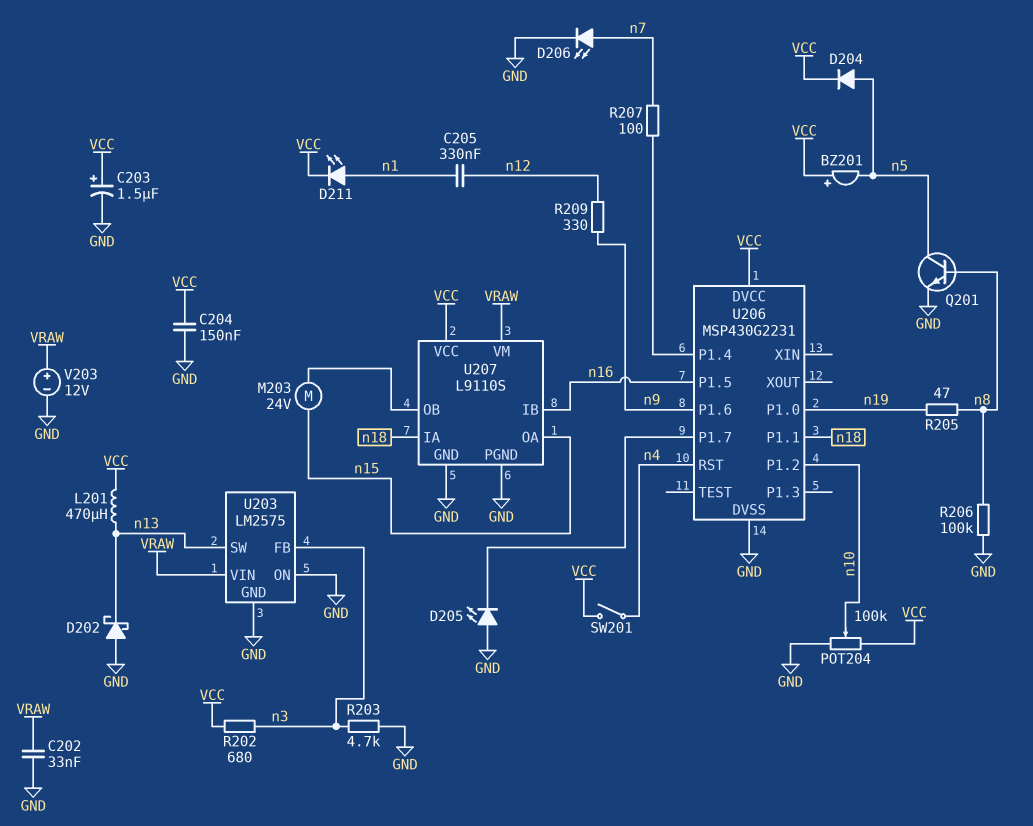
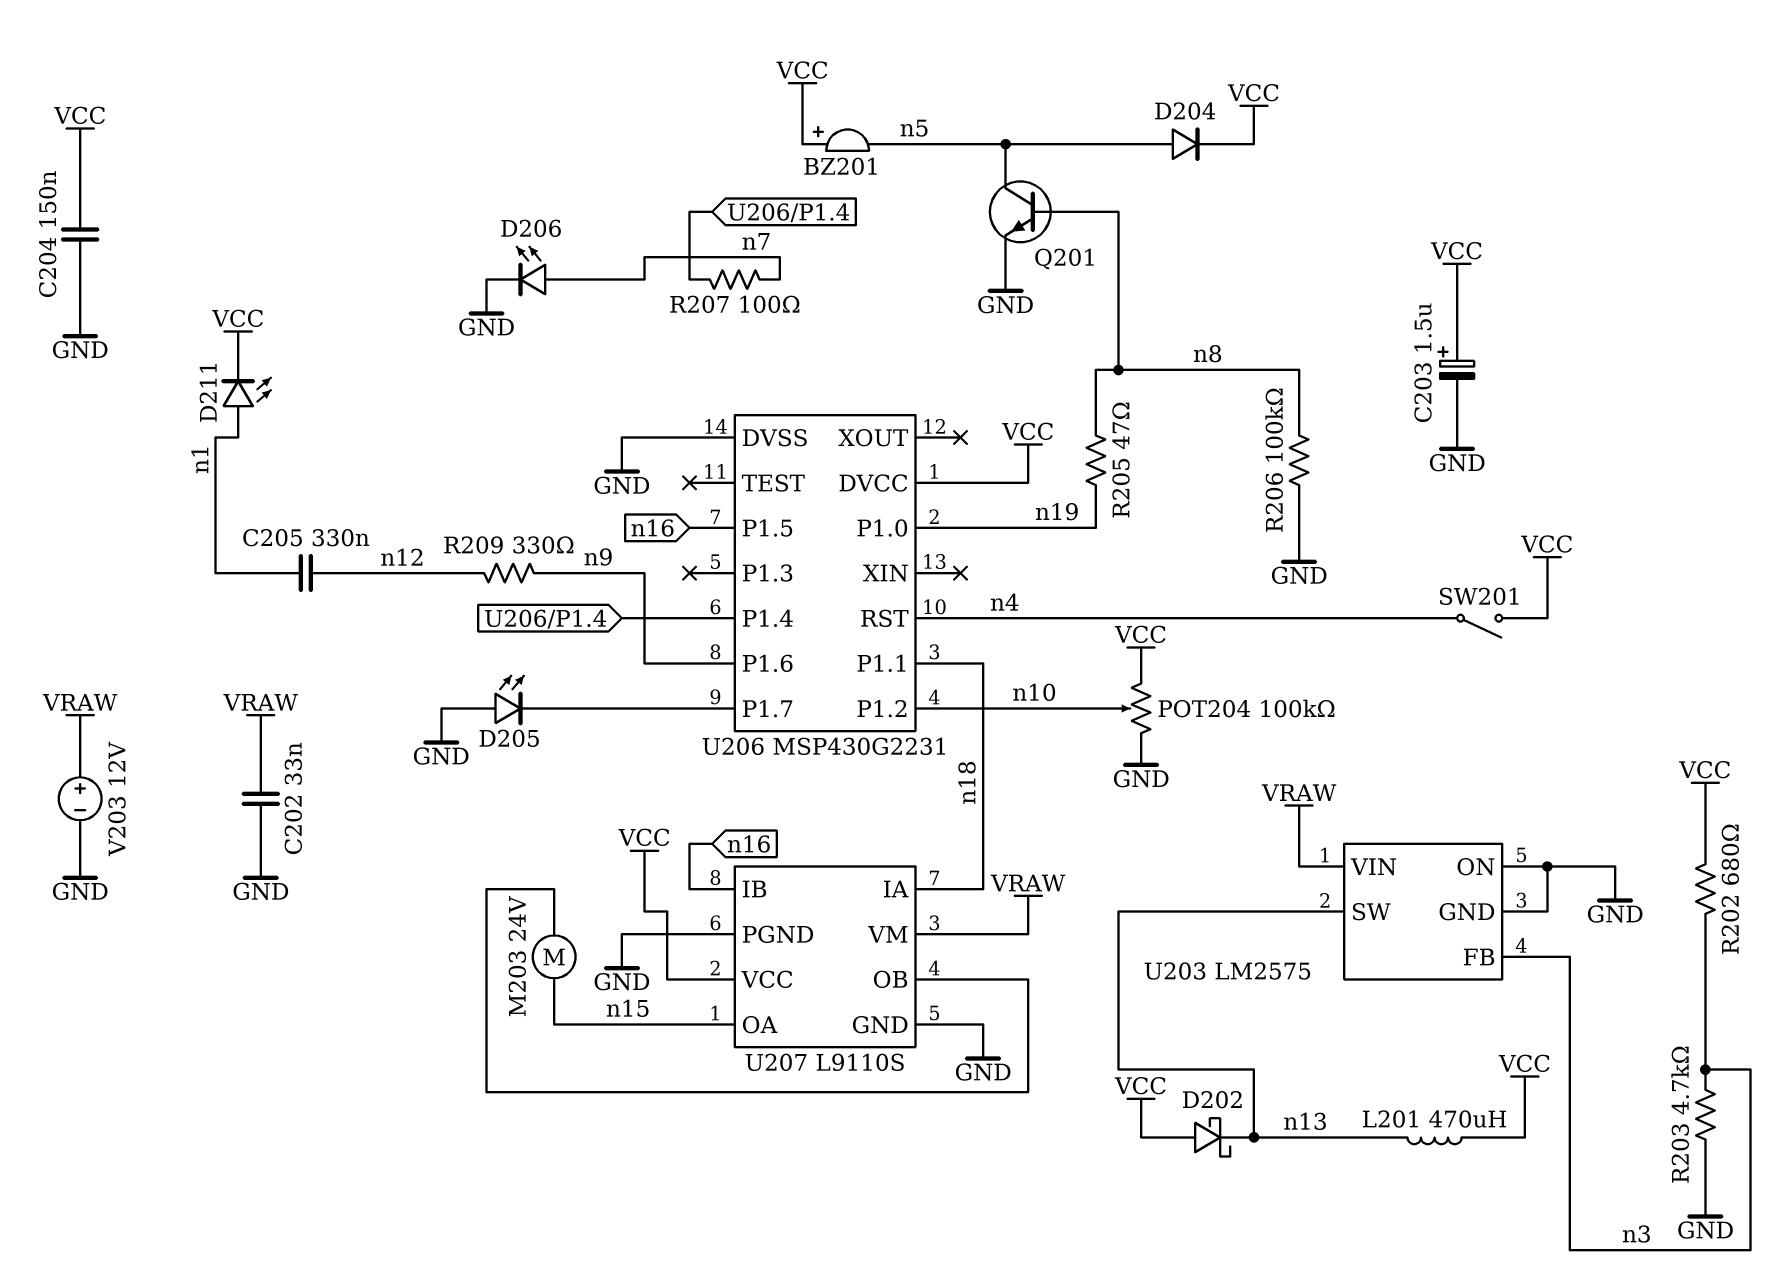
D202: schottky (A GND, K n13) -> schottky (A VCC, K n13)

